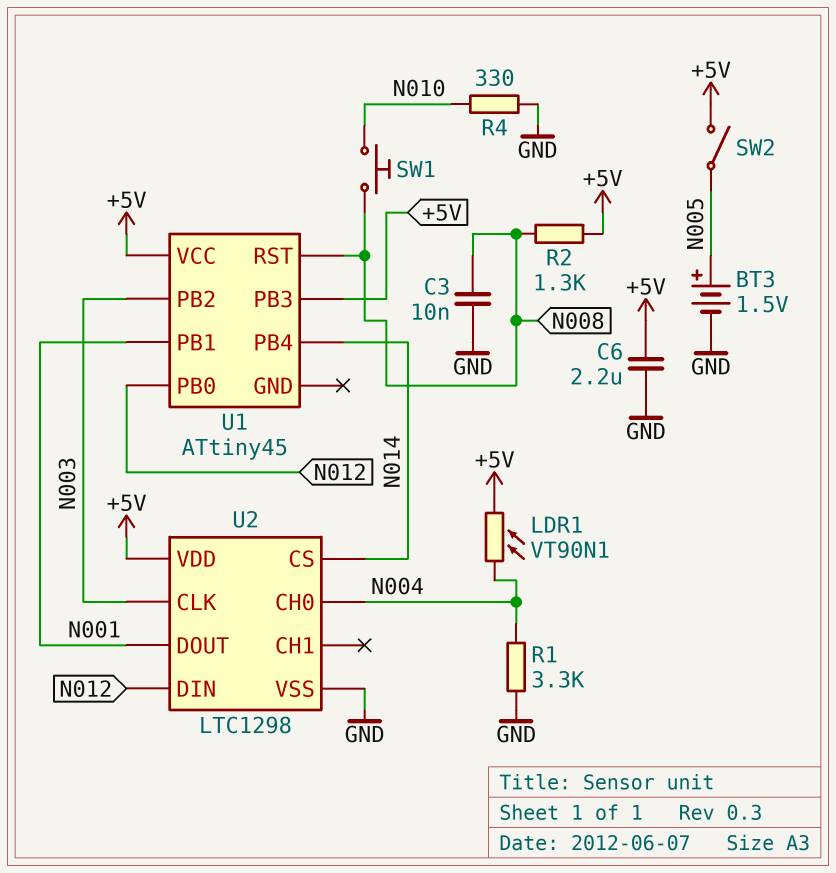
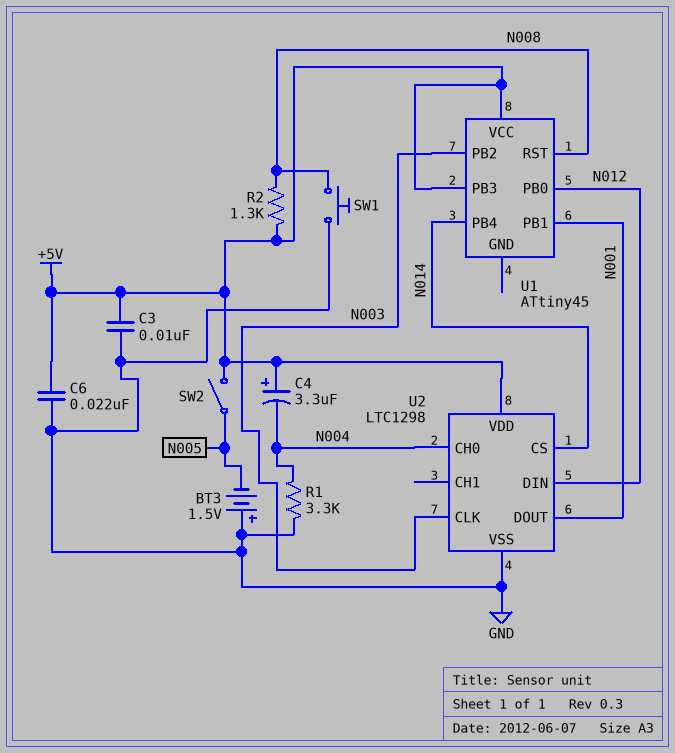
BT3: 1.5V (plus N005, minus GND) -> 1.5V (plus GND, minus N005)
C3: 10nF (GND, N008) -> 10nF (+5V, GND)
C4: none -> 3.3uF (plus +5V, minus N004)
C6: 2.2uF (+5V, GND) -> 22nF (+5V, GND)
LDR1: VT90N1 (+5V, N004) -> none
R4: 330 (GND, N010) -> none
SW1: button (N008, N010) -> button (GND, N008)

